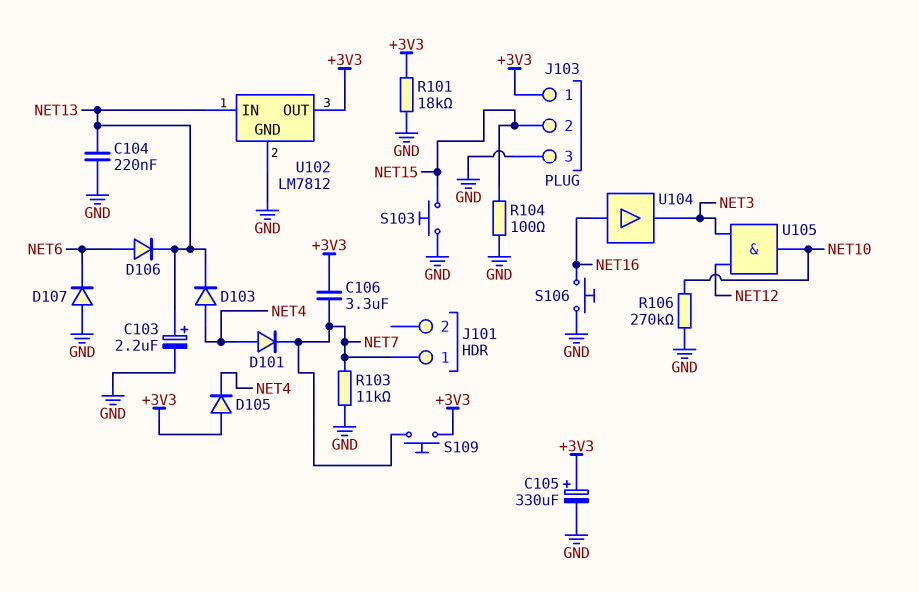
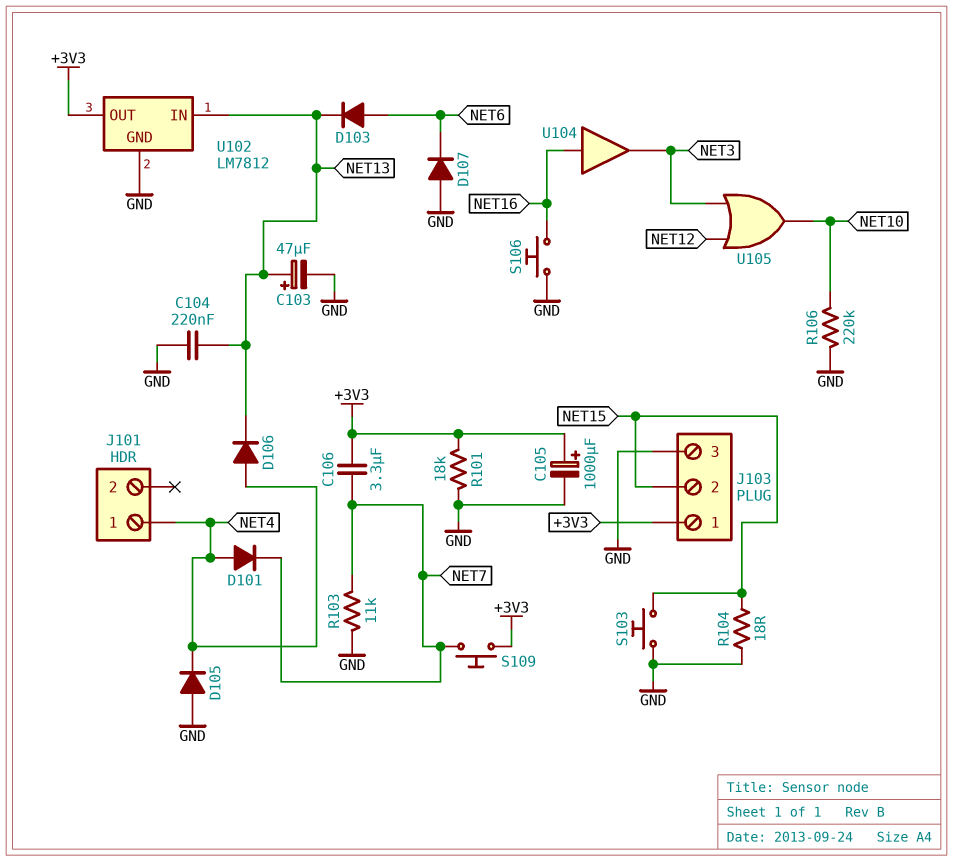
C103: 2.2uF (plus NET13, minus GND) -> 47uF (plus NET13, minus GND)
C105: 330uF (plus +3V3, minus GND) -> 1000uF (plus +3V3, minus GND)
D103: diode (A NET4, K NET13) -> diode (A NET6, K NET13)
D105: diode (A +3V3, K NET4) -> diode (A GND, K NET4)
D106: diode (A NET6, K NET13) -> diode (A NET4, K NET13)
J101 pin 1: NET7 -> NET4
R104: 100 (GND, NET15) -> 18 (GND, NET15)
R106: 270k (GND, NET10) -> 220k (GND, NET10)
U105: AND (in NET3, in NET12, out NET10) -> OR (in NET3, in NET12, out NET10)

